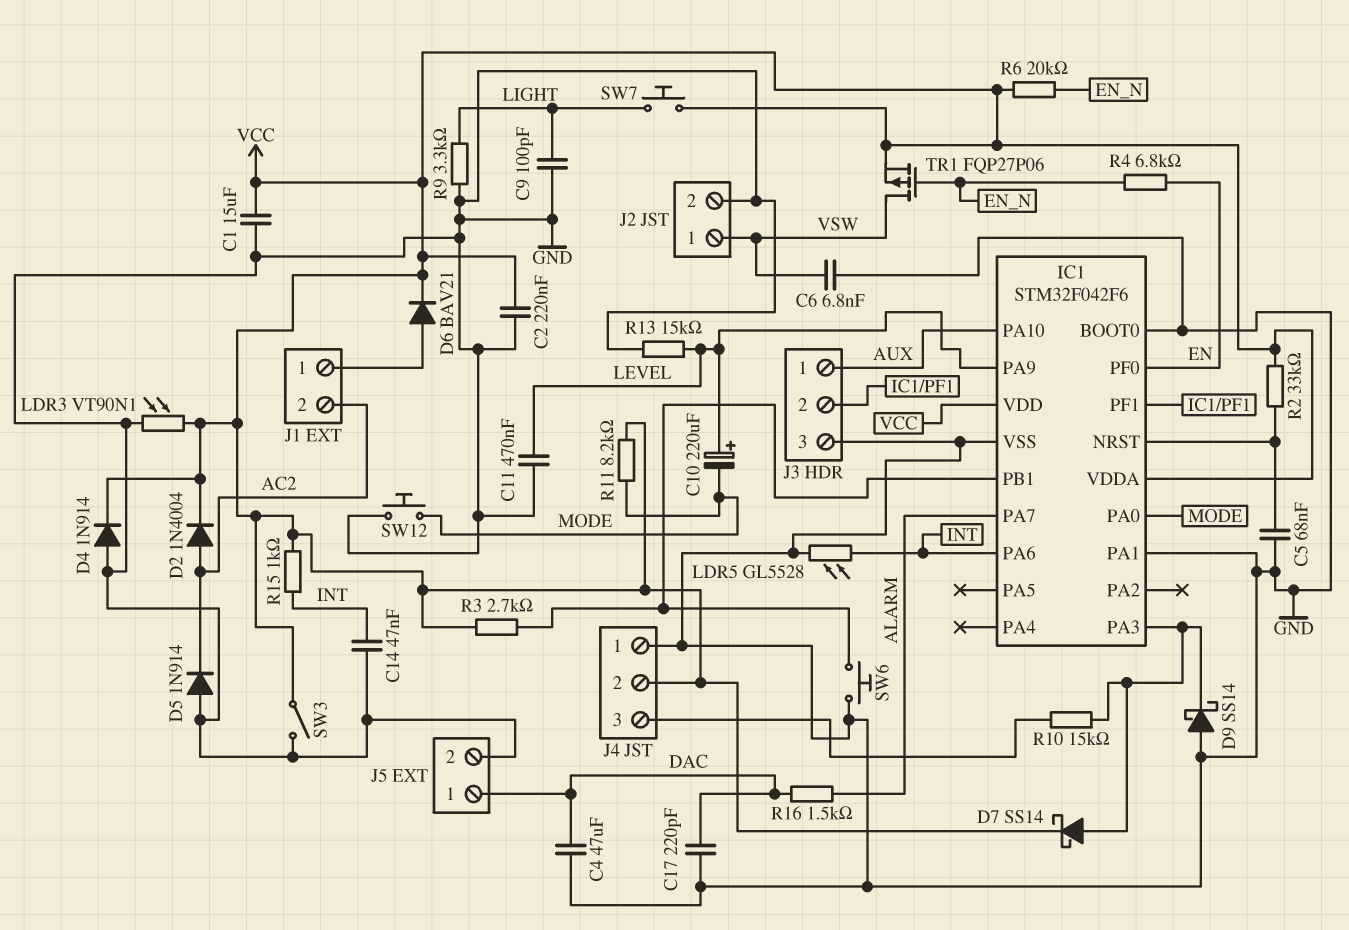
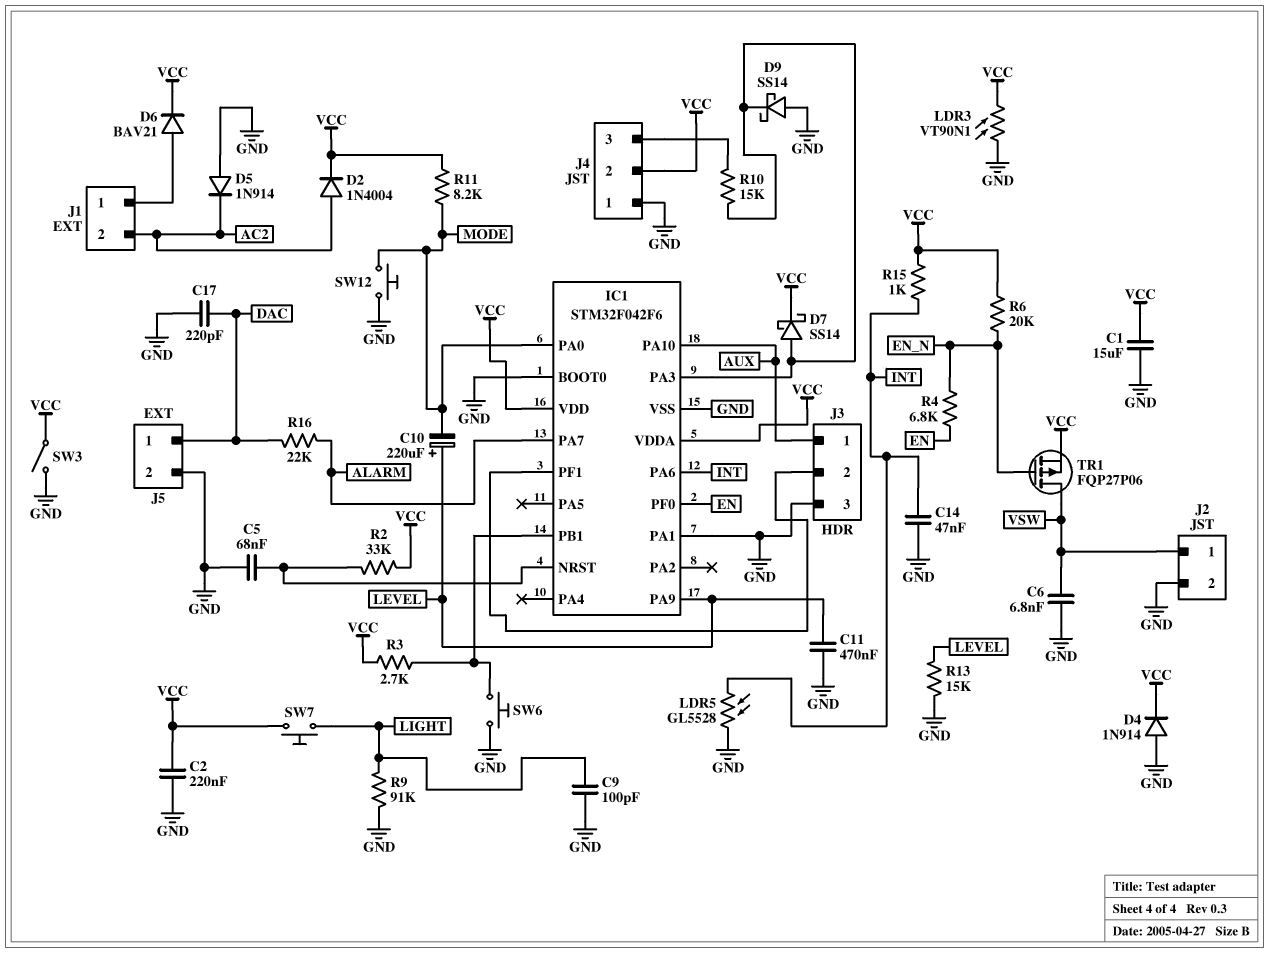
C4: 47uF (DAC, GND) -> none
R9: 3.3k (GND, LIGHT) -> 91k (GND, LIGHT)
R16: 1.5k (ALARM, DAC) -> 22k (ALARM, DAC)

